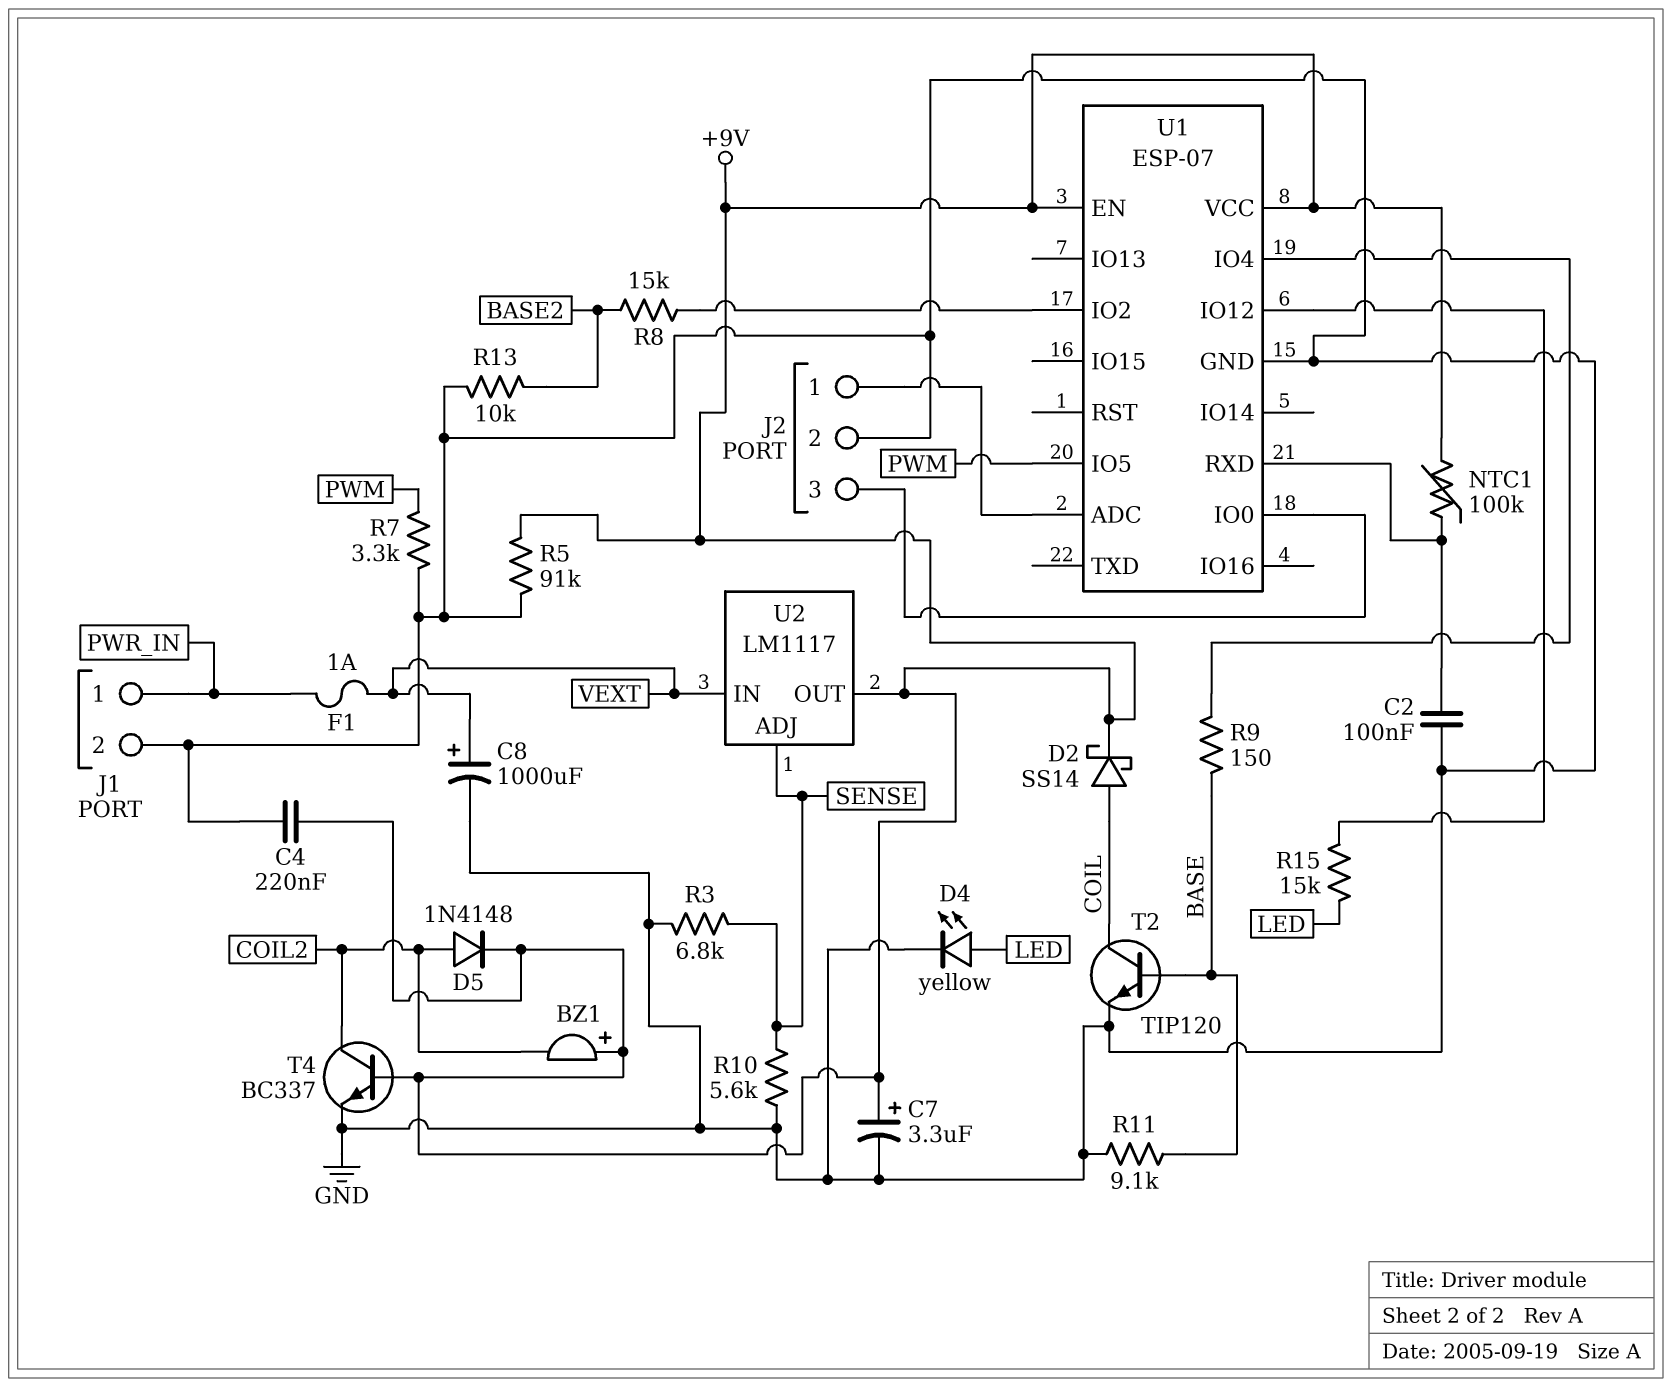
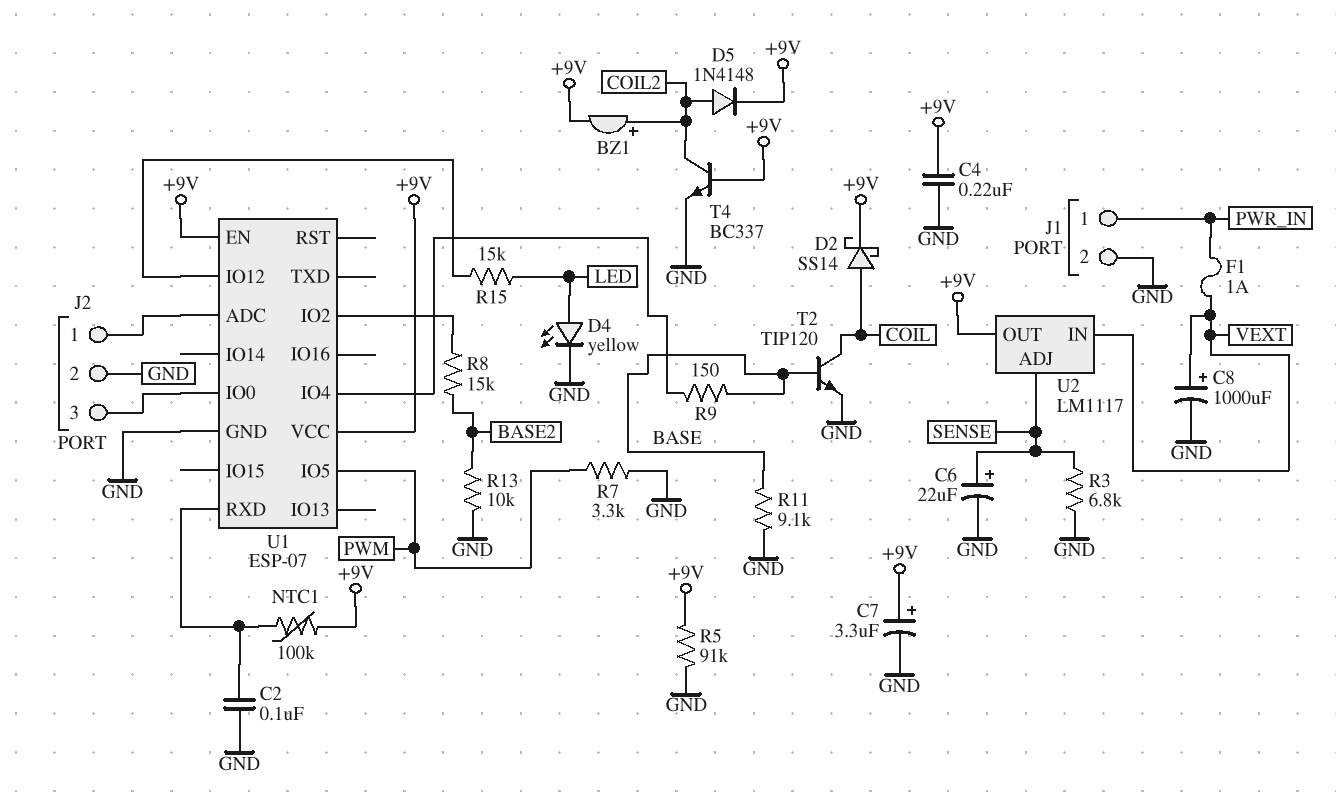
BZ1: buzzer (plus +9V, minus COIL2) -> buzzer (plus COIL2, minus +9V)
C6: none -> 22uF (plus SENSE, minus GND)
R10: 5.6k (GND, SENSE) -> none

